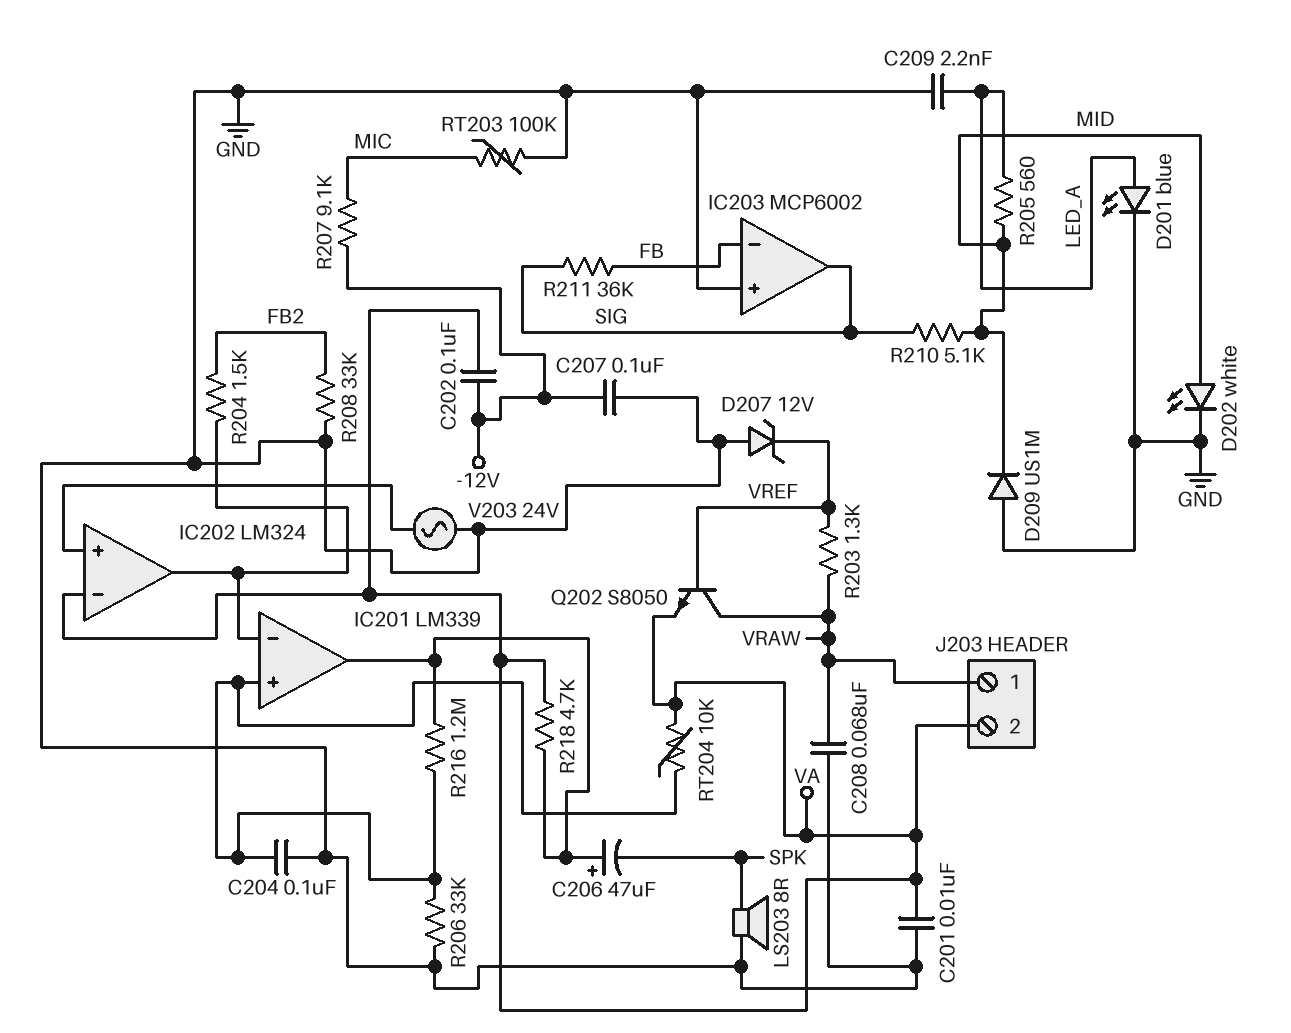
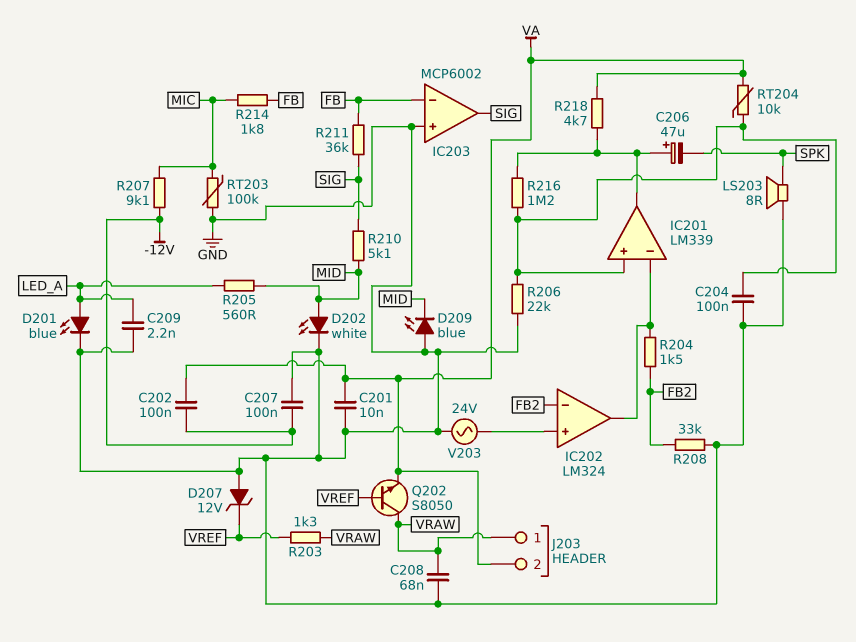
D209: diode US1M (A GND, K MID) -> LED blue (A GND, K MID)
IC202 pin in-: VA -> FB2
R206: 33k (GND, IC201/in+) -> 22k (GND, IC201/in+)
R214: none -> 1.8k (FB, MIC)

